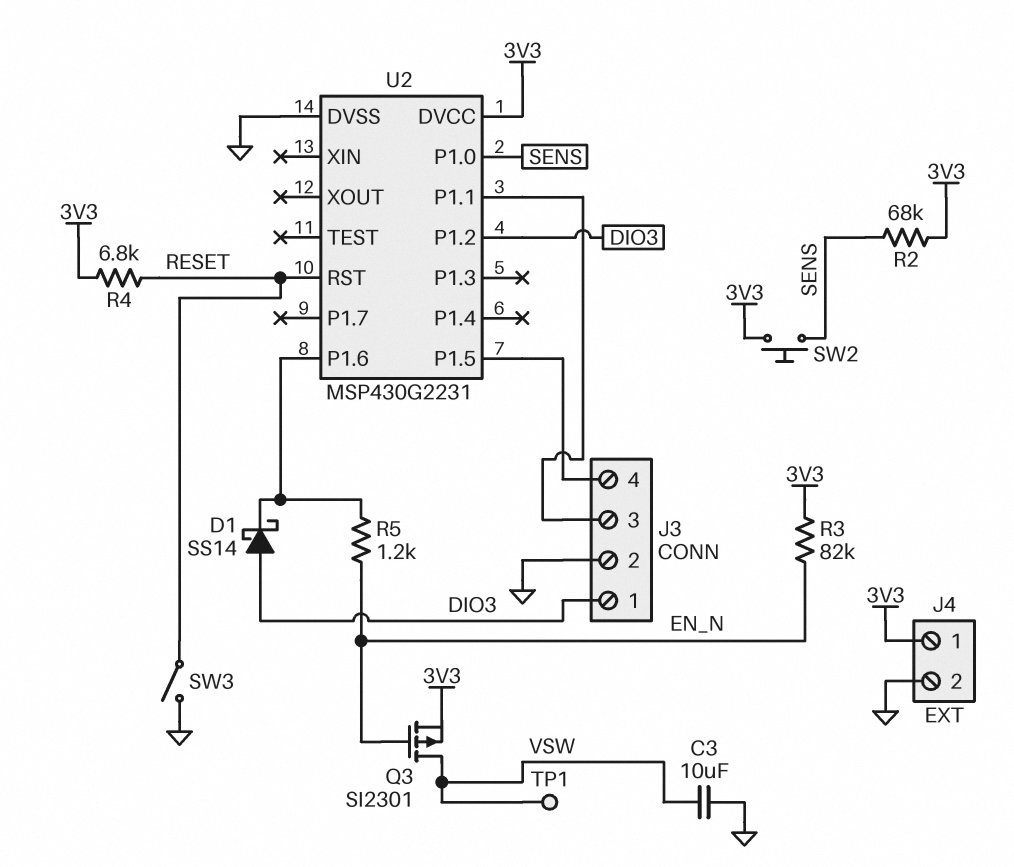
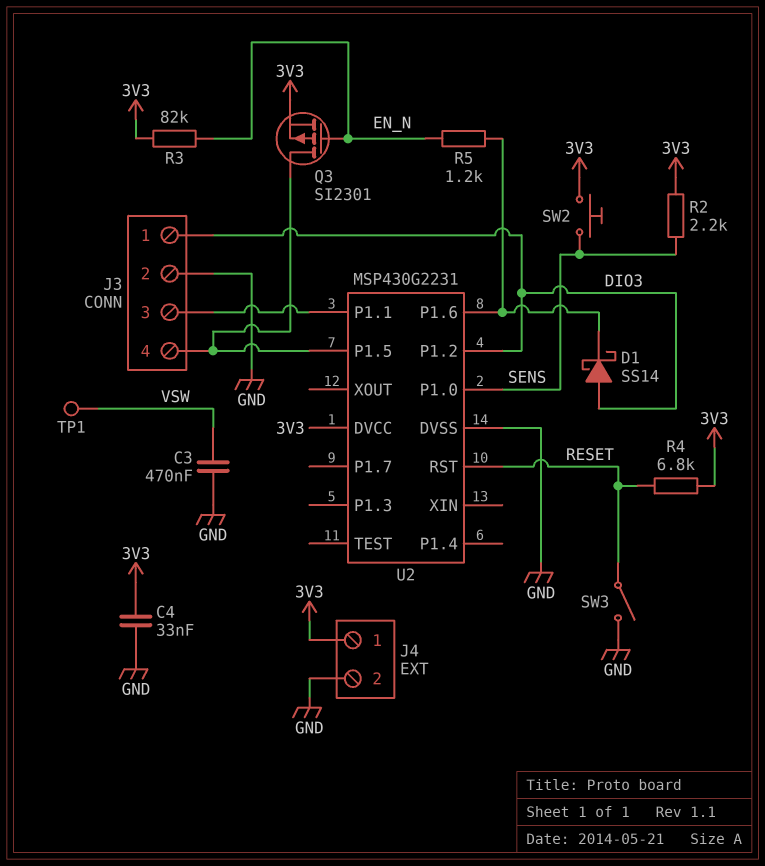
C3: 10uF (GND, VSW) -> 470nF (GND, VSW)
C4: none -> 33nF (3V3, GND)
Q3: PMOS SI2301 (G EN_N, D VSW, S 3V3) -> PMOS SI2301 (G EN_N, D J3/4, S 3V3)
R2: 68k (3V3, SENS) -> 2.2k (3V3, SENS)

